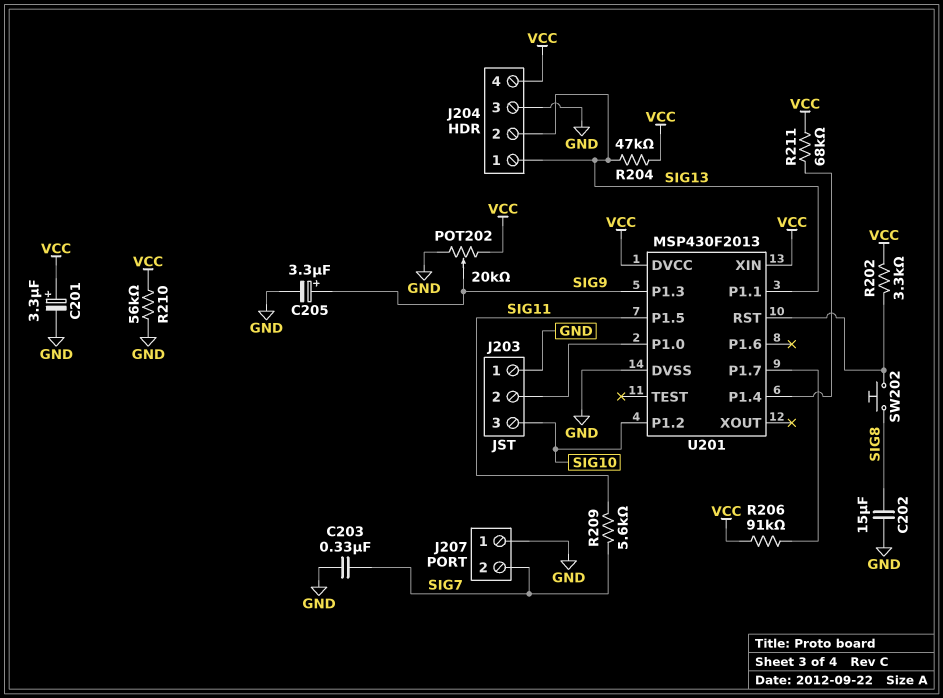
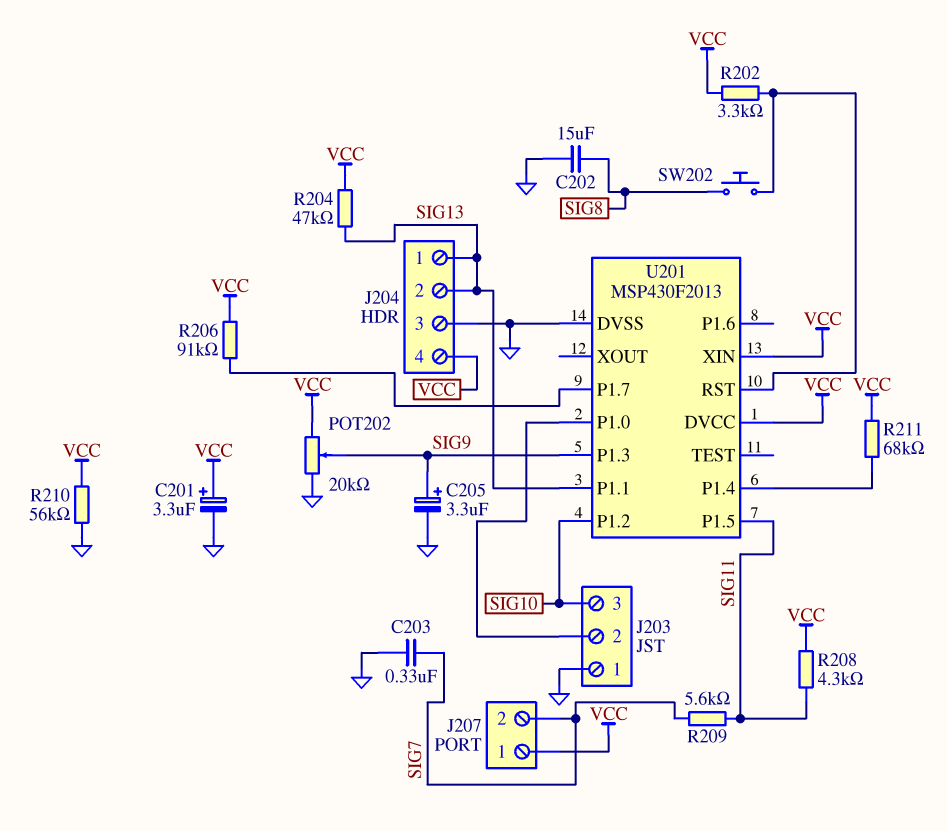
J207 pin 1: GND -> VCC
R208: none -> 4.3k (SIG11, VCC)

